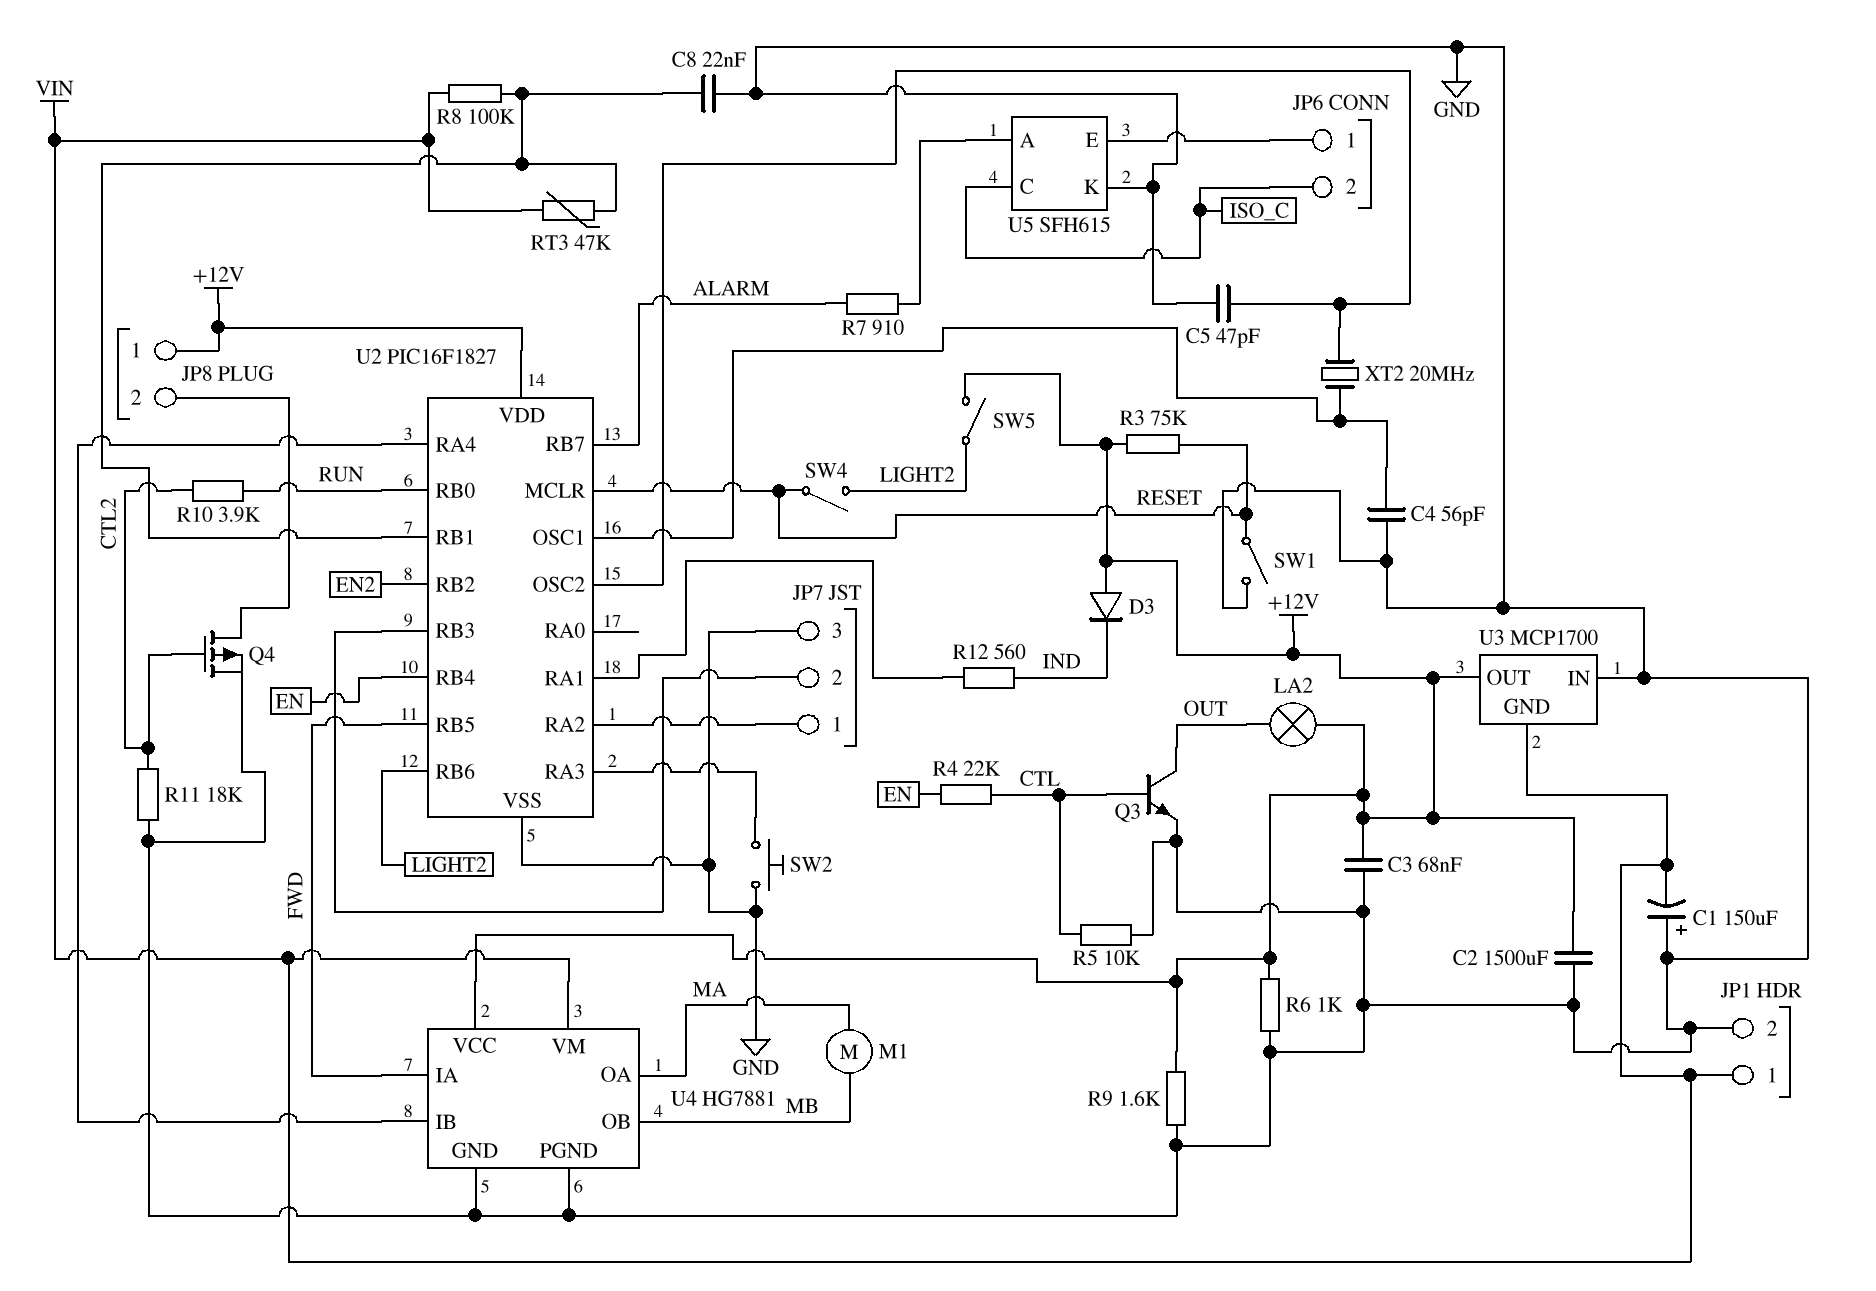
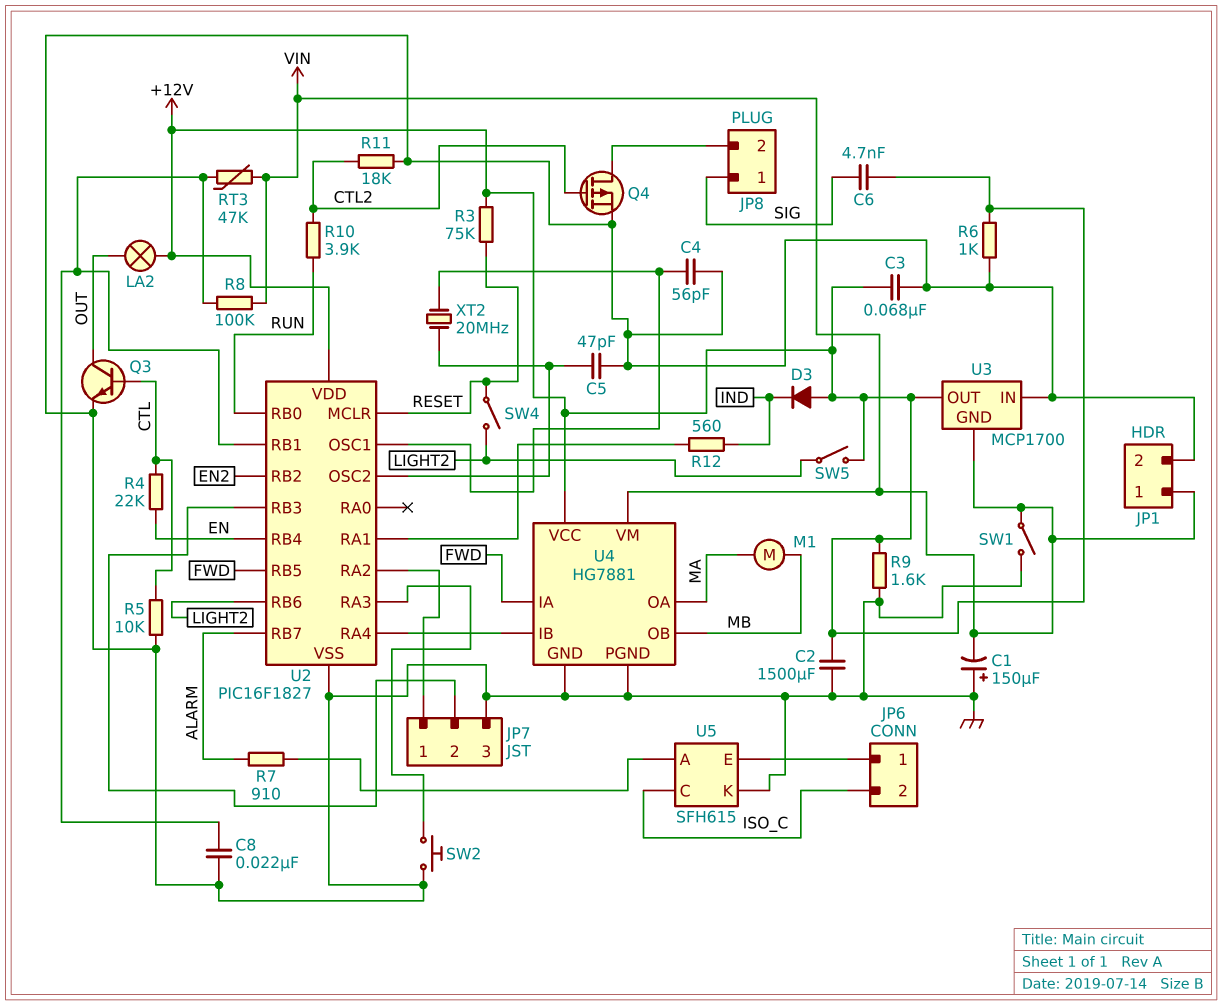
C6: none -> 4.7nF (+12V, SIG)
JP8 pin 1: +12V -> SIG
SW1: switch (GND, RESET) -> switch (GND, VIN)

